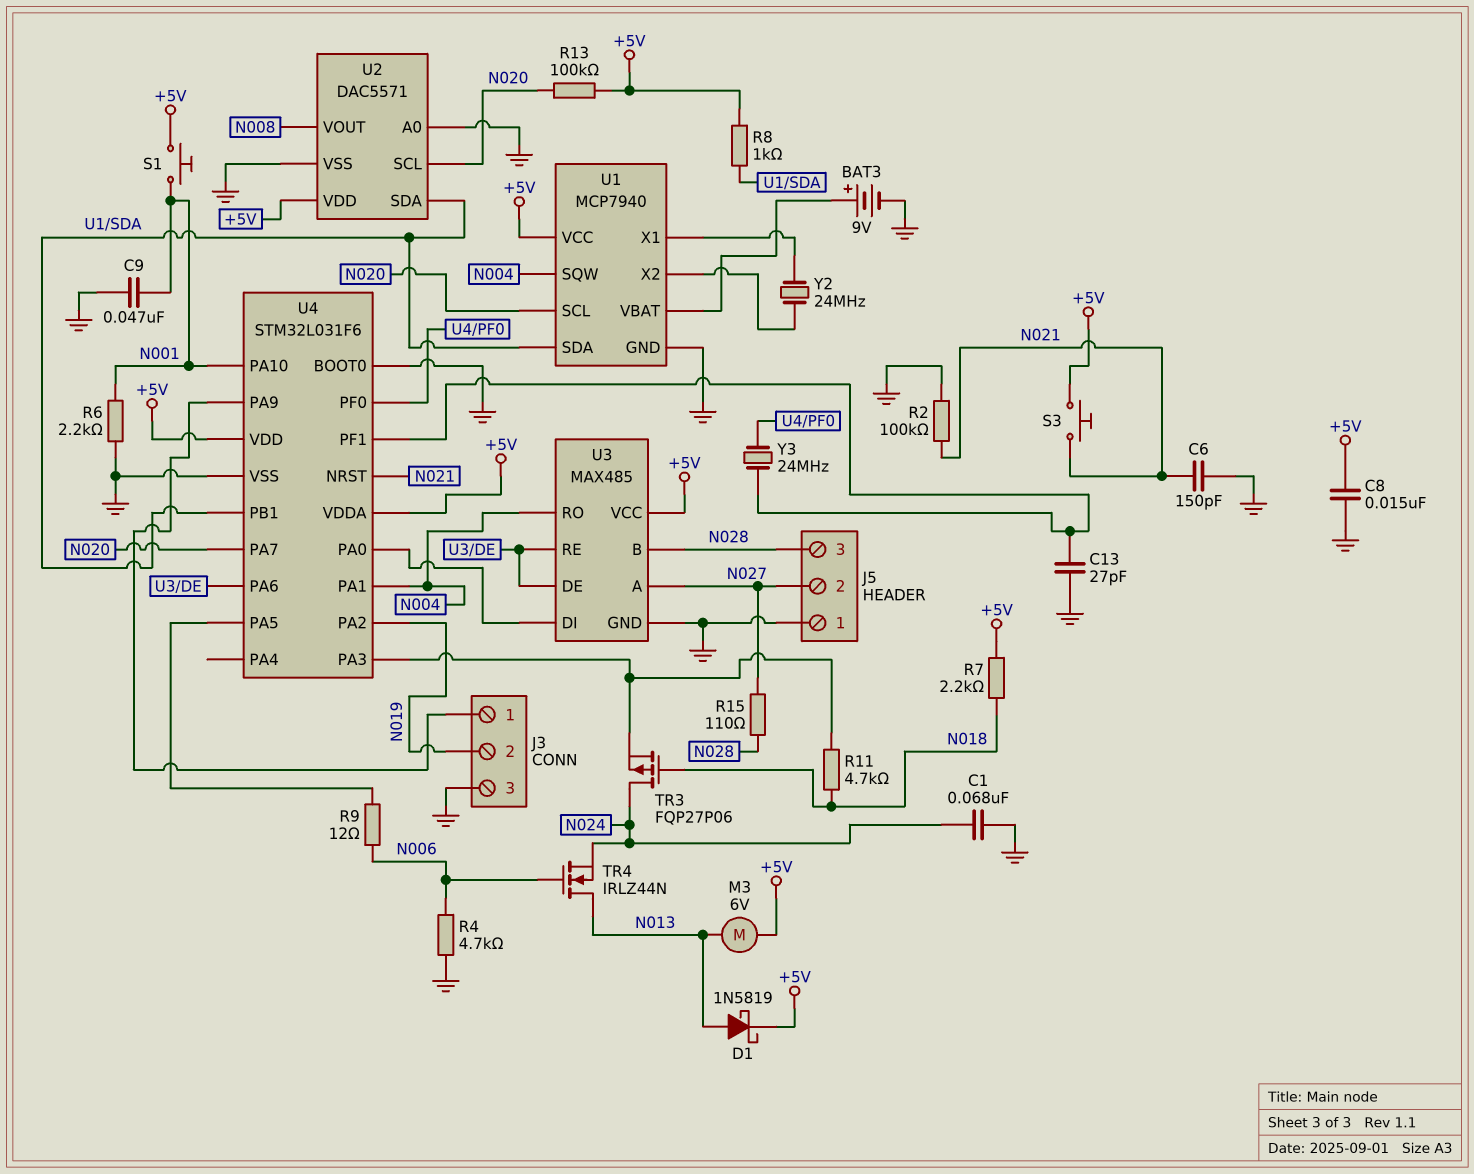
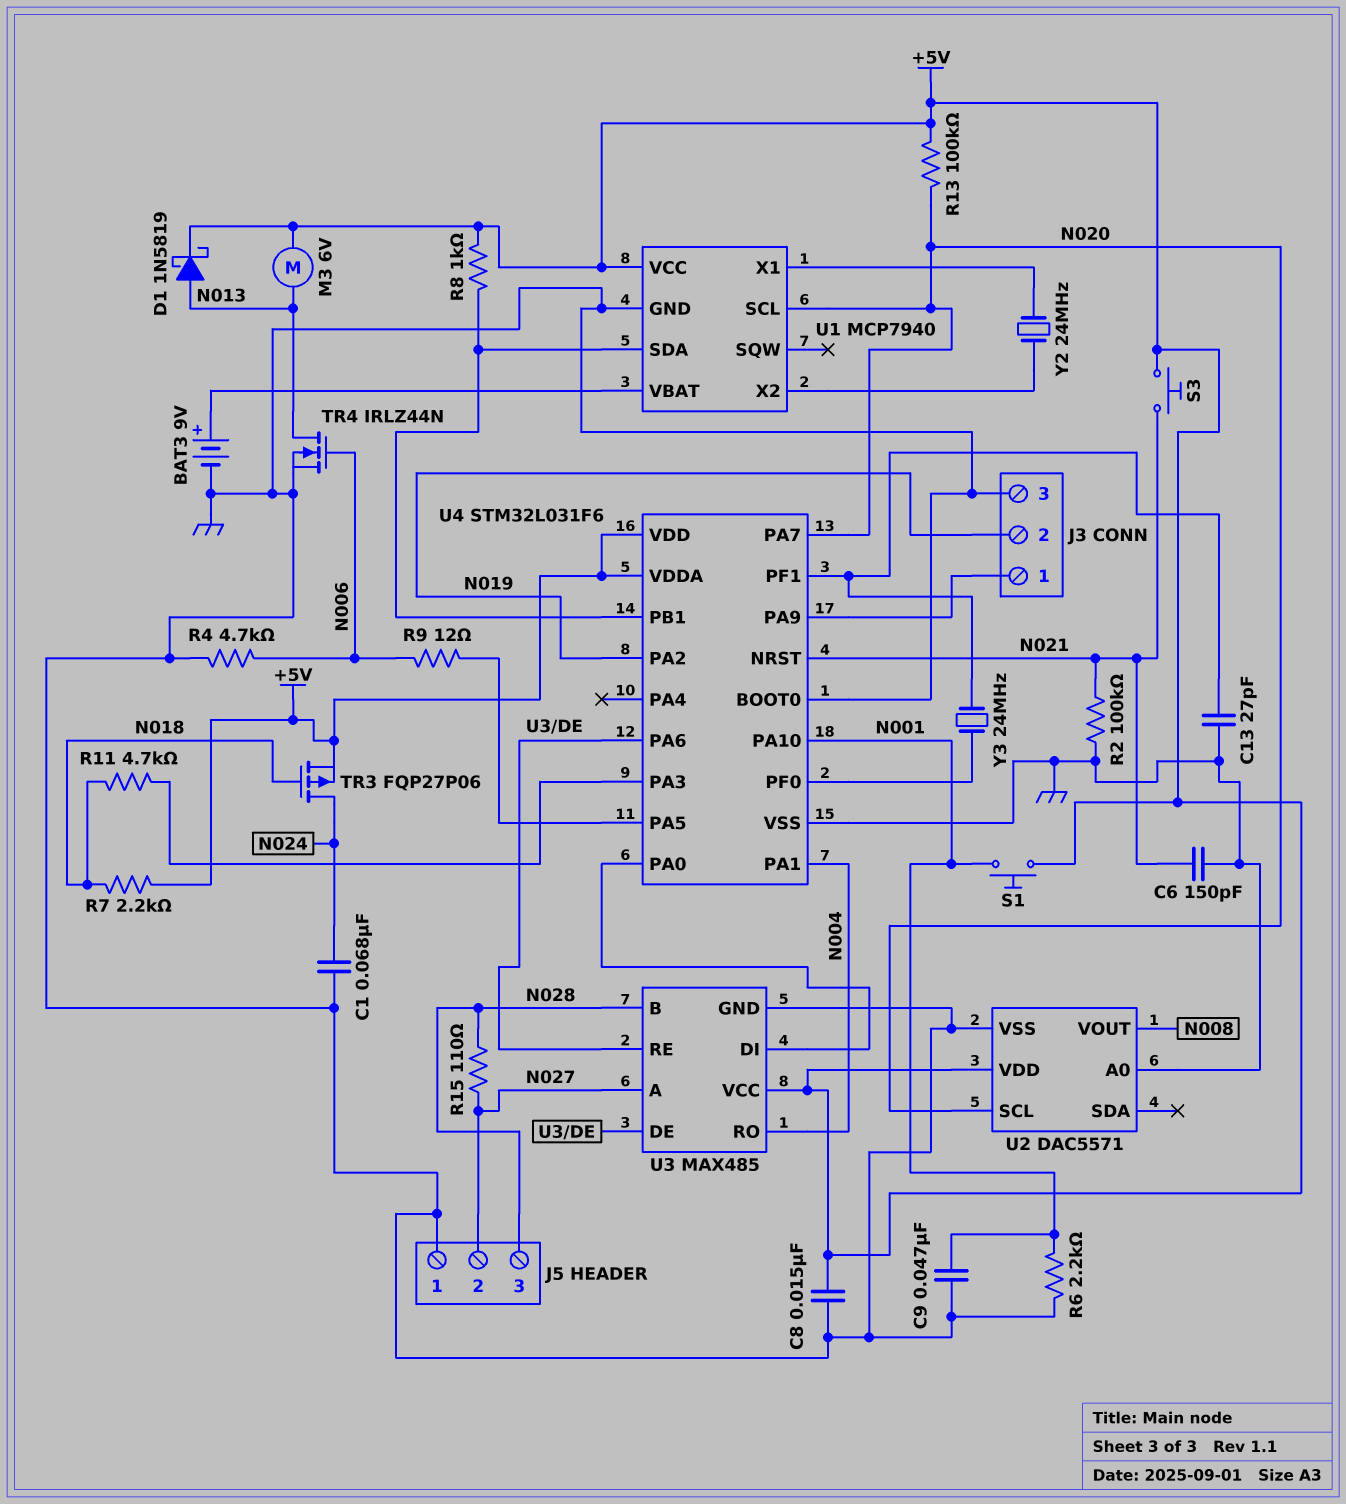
TR3: PMOS FQP27P06 (G N018, D N024, S U4/PA3) -> PMOS FQP27P06 (G N018, D N024, S +5V)
TR4: NMOS IRLZ44N (G N006, D N013, S N024) -> NMOS IRLZ44N (G N006, D N013, S GND)
U1 pin SQW: N004 -> none
U2 pin SDA: U1/SDA -> none

